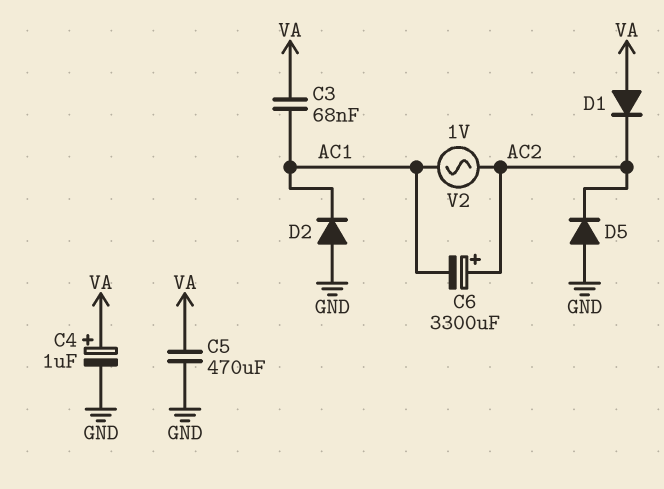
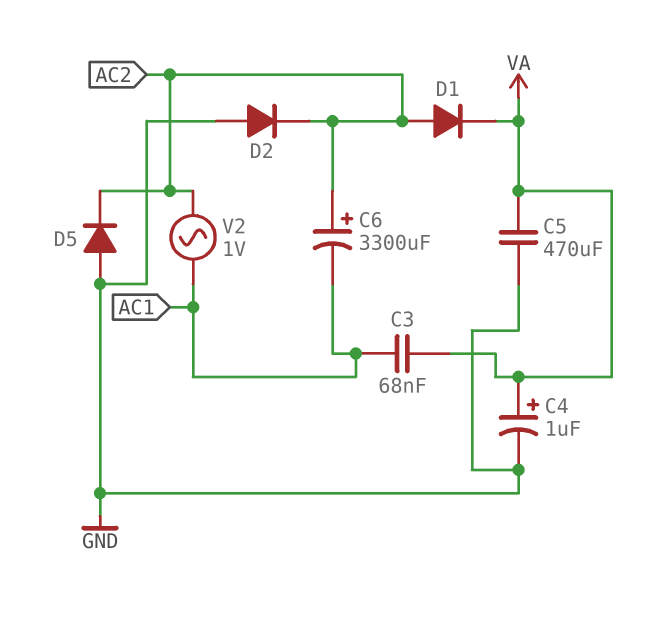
D1: diode (A VA, K AC2) -> diode (A AC2, K VA)
D2: diode (A GND, K AC1) -> diode (A GND, K AC2)

